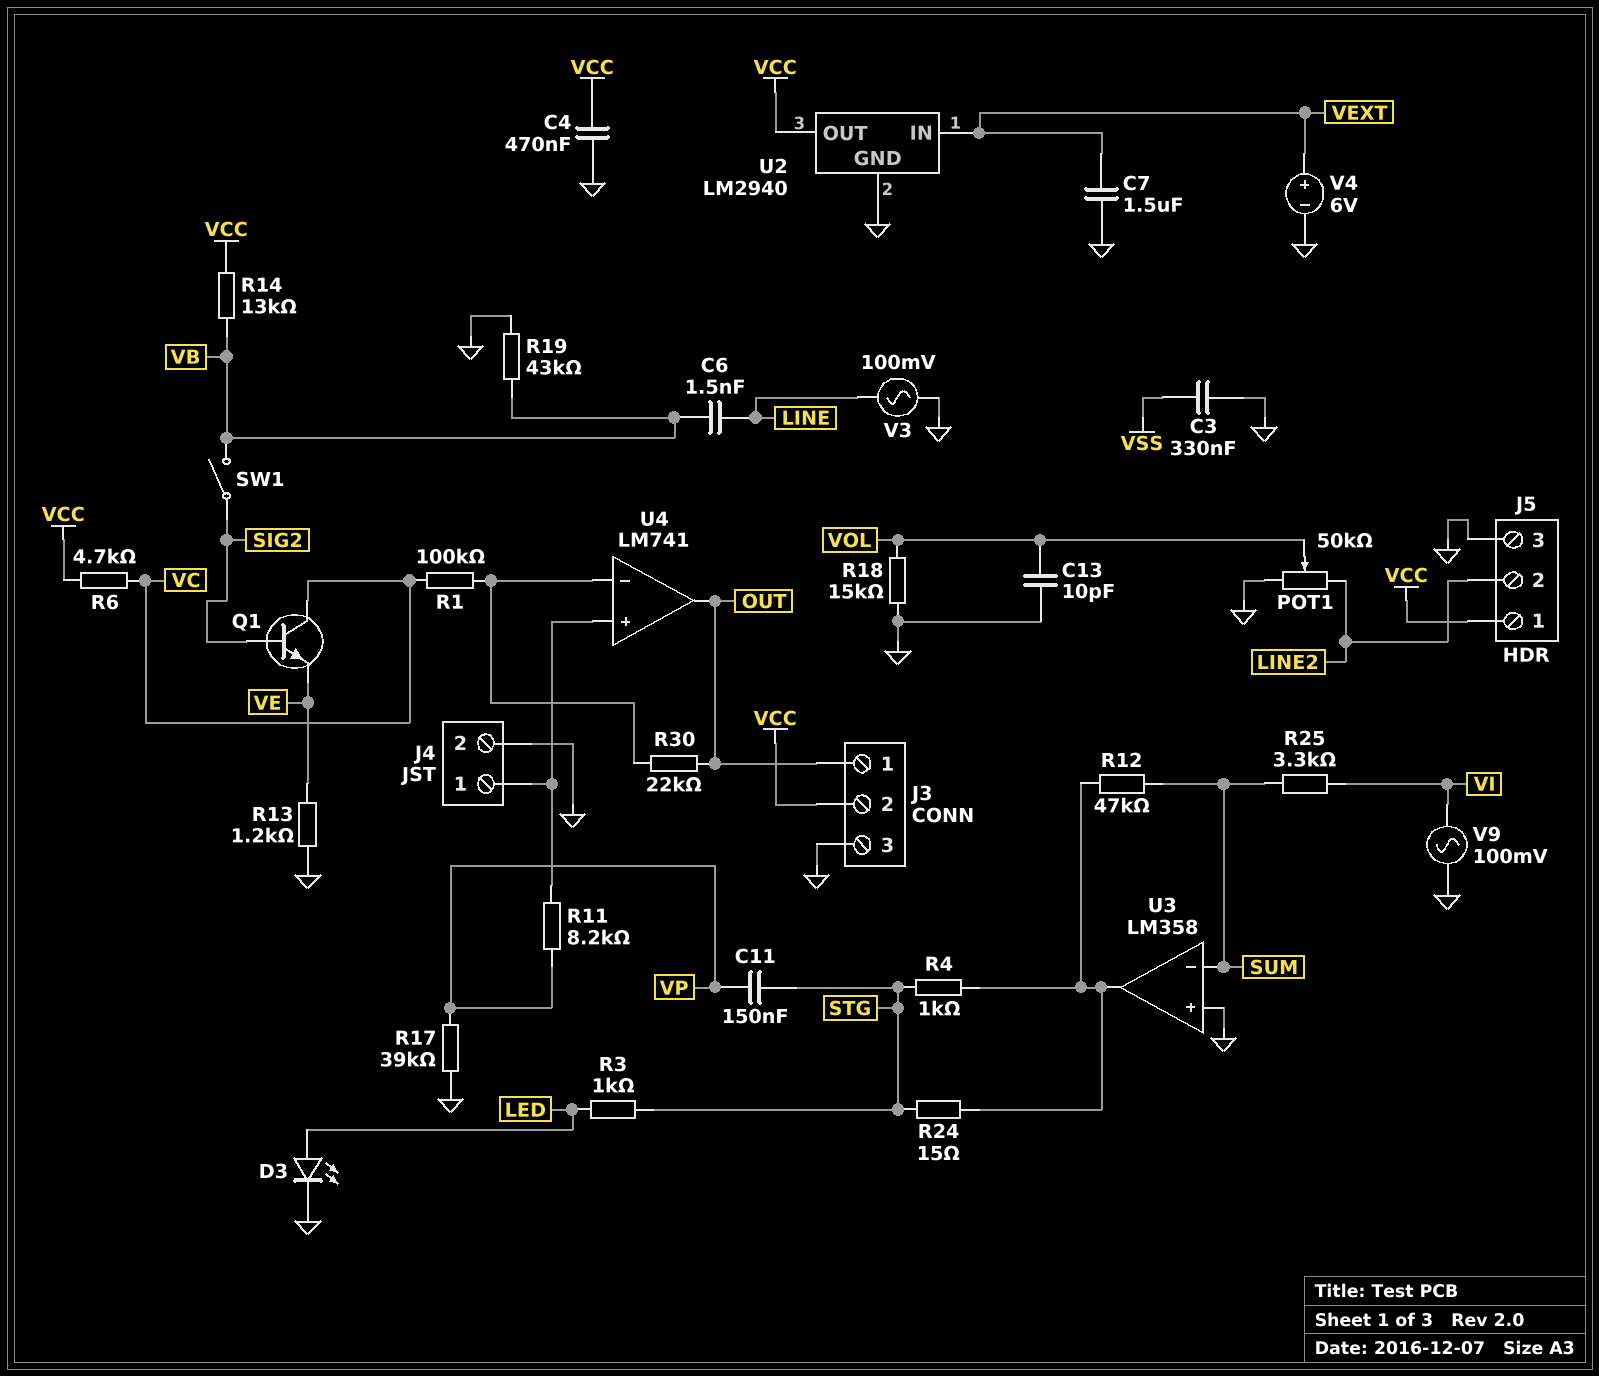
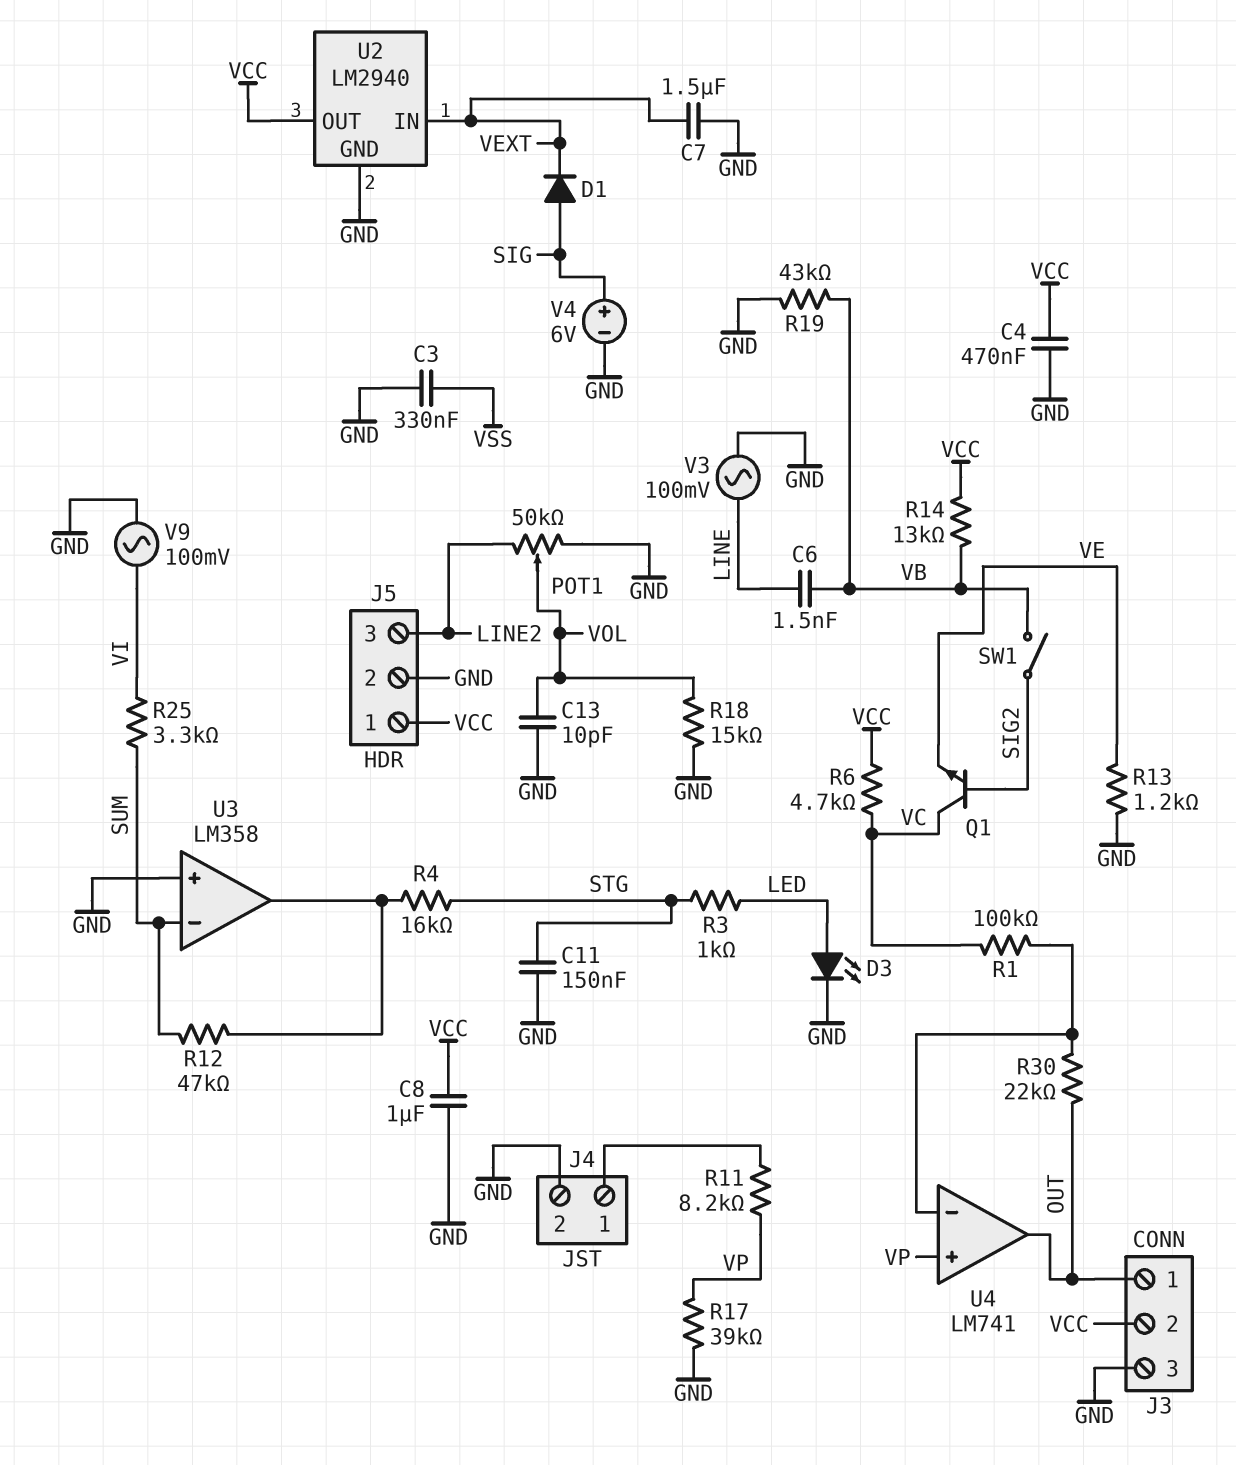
C8: none -> 1uF (GND, VCC)
C11: 150nF (STG, VP) -> 150nF (GND, STG)
D1: none -> diode (A SIG, K VEXT)
J5 pin 2: LINE2 -> GND
J5 pin 3: GND -> LINE2
R4: 1k (STG, U3/out) -> 16k (STG, U3/out)
R24: 15 (STG, U3/out) -> none
U4 pin in+: J4/1 -> VP
V4: 6V (plus VEXT, minus GND) -> 6V (plus SIG, minus GND)

